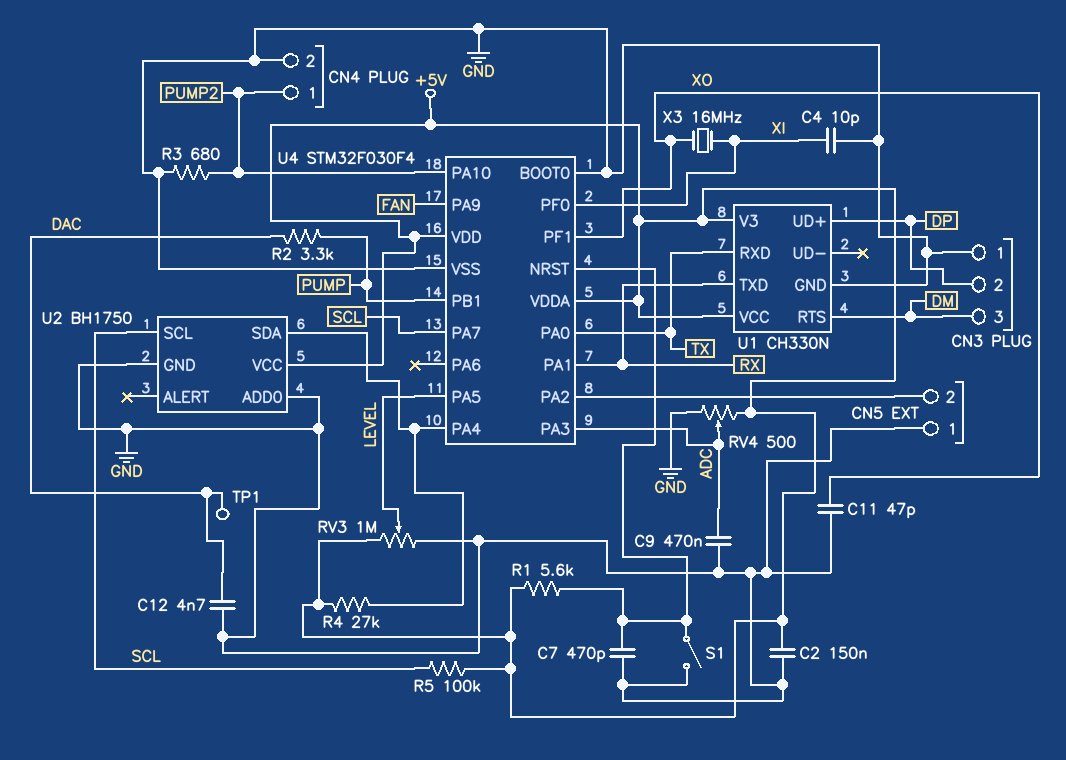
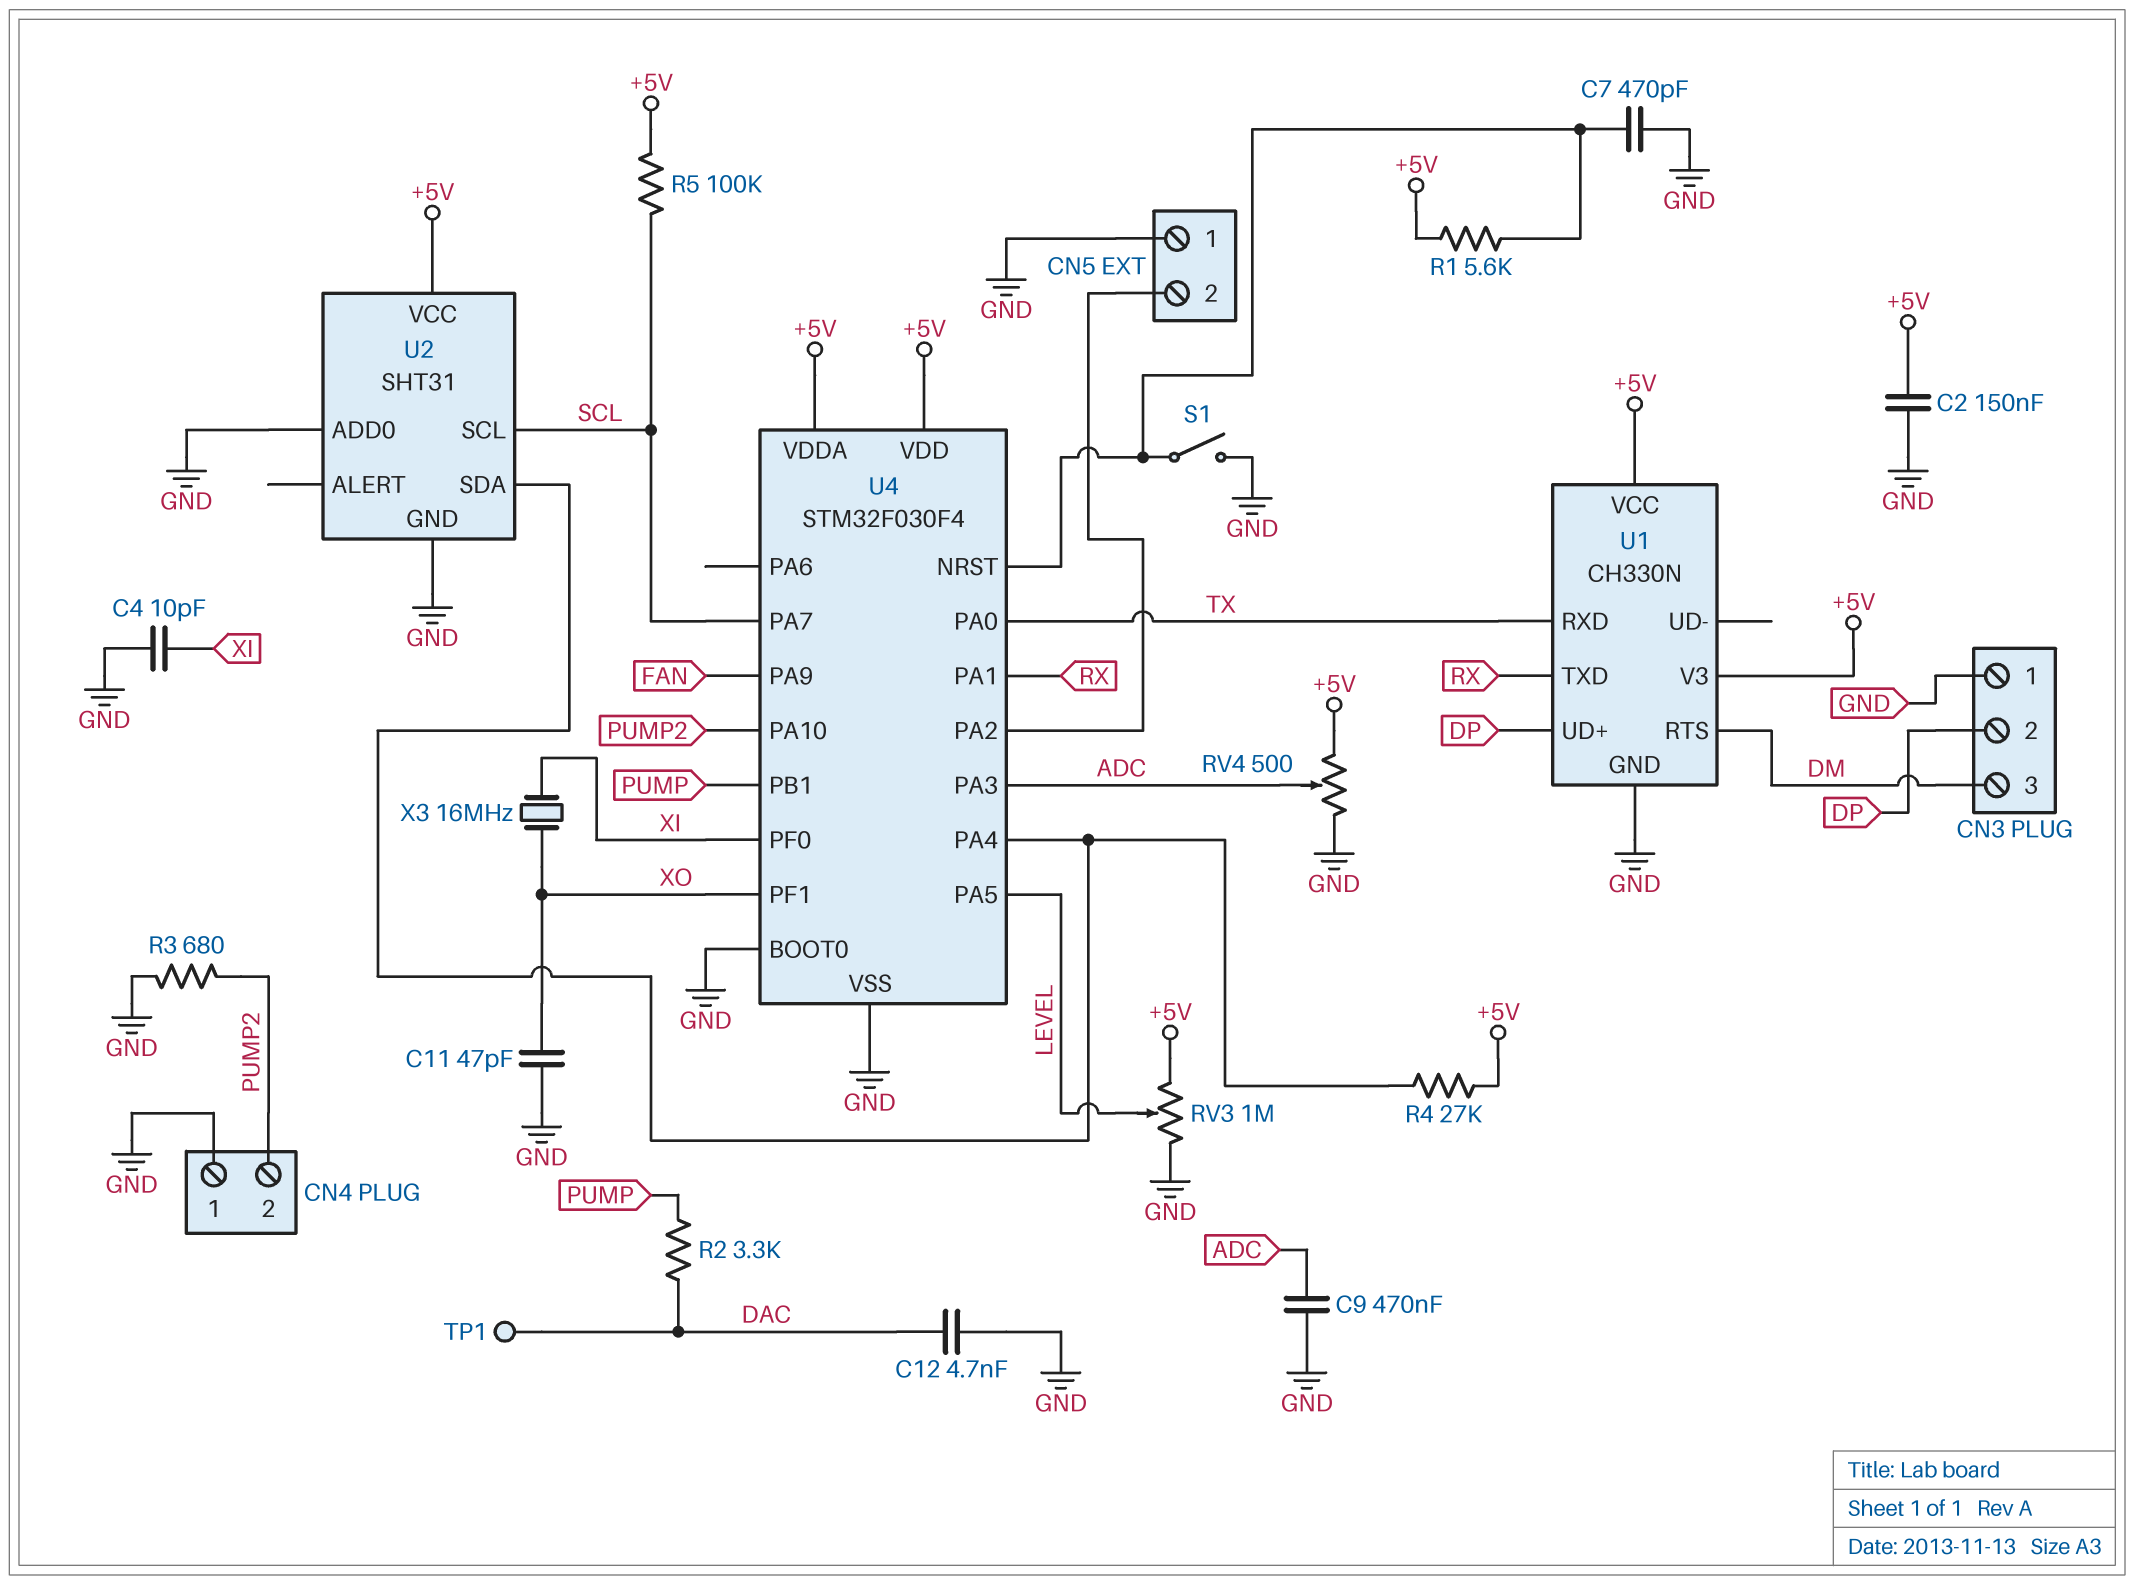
CN4 pin 1: PUMP2 -> GND
CN4 pin 2: GND -> PUMP2
U2: BH1750 -> SHT31

